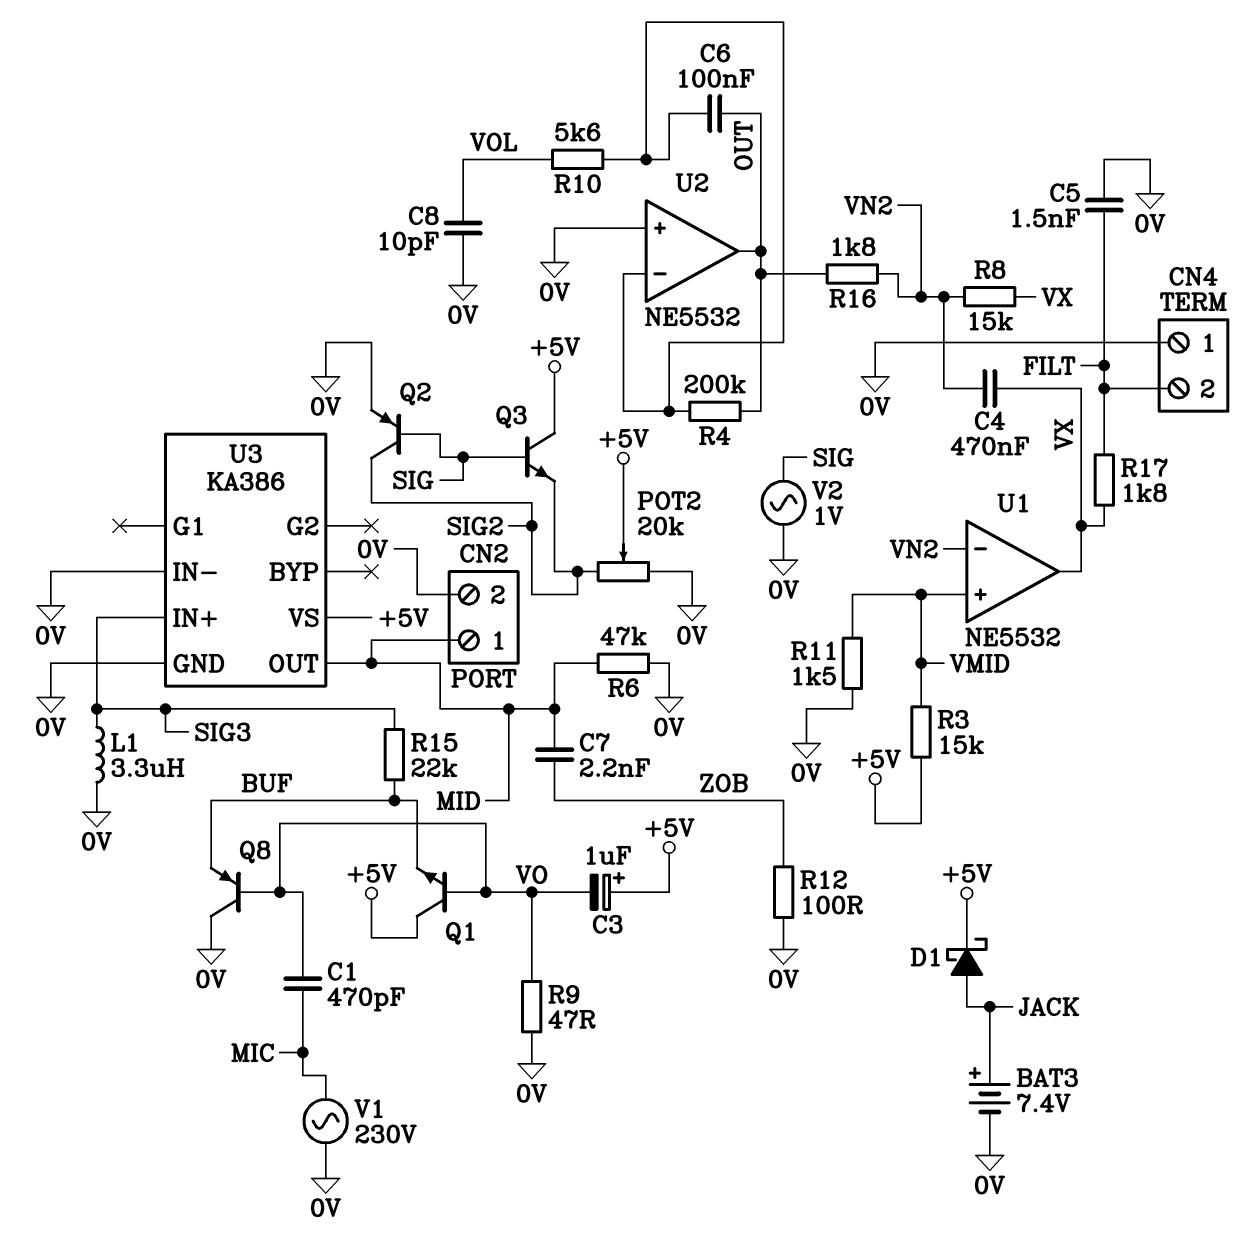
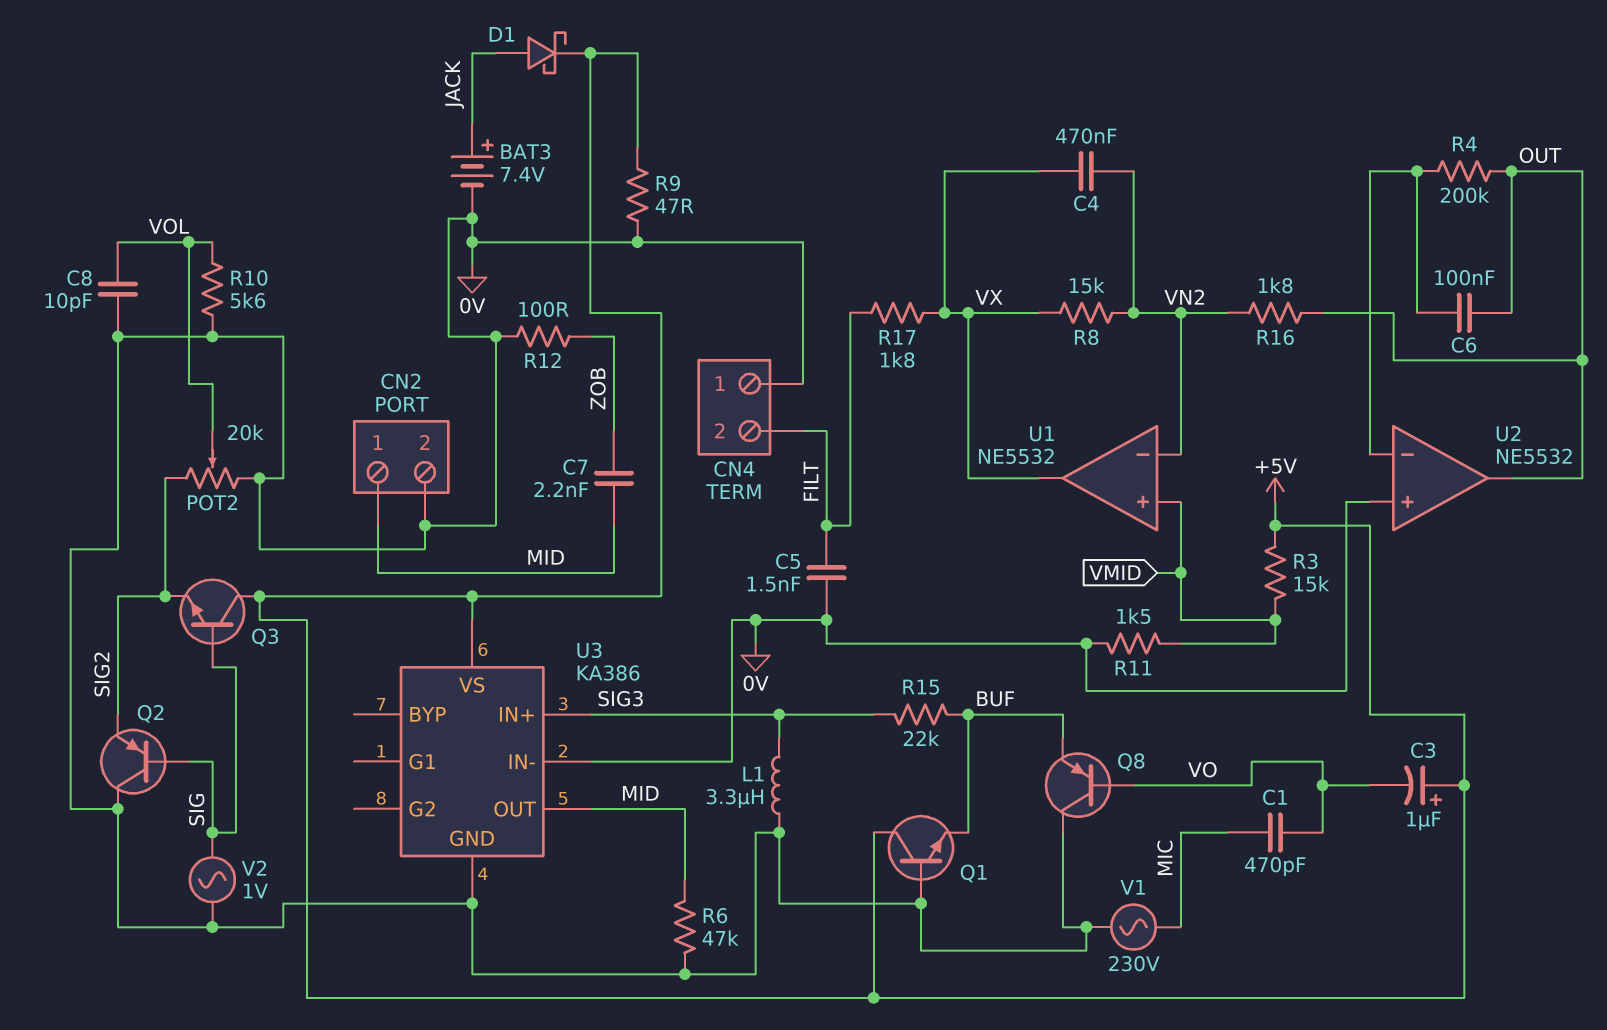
POT2: 20k (0V, SIG2, wiper +5V) -> 20k (0V, SIG2, wiper VOL)
Q1: NPN (B VO, C +5V, E BUF) -> NPN (B 0V, C +5V, E BUF)
Q2: PNP (B SIG, C SIG2, E 0V) -> PNP (B SIG, C 0V, E SIG2)
R9: 47 (0V, VO) -> 47 (+5V, 0V)
R10: 5.6k (U2/in-, VOL) -> 5.6k (0V, VOL)

